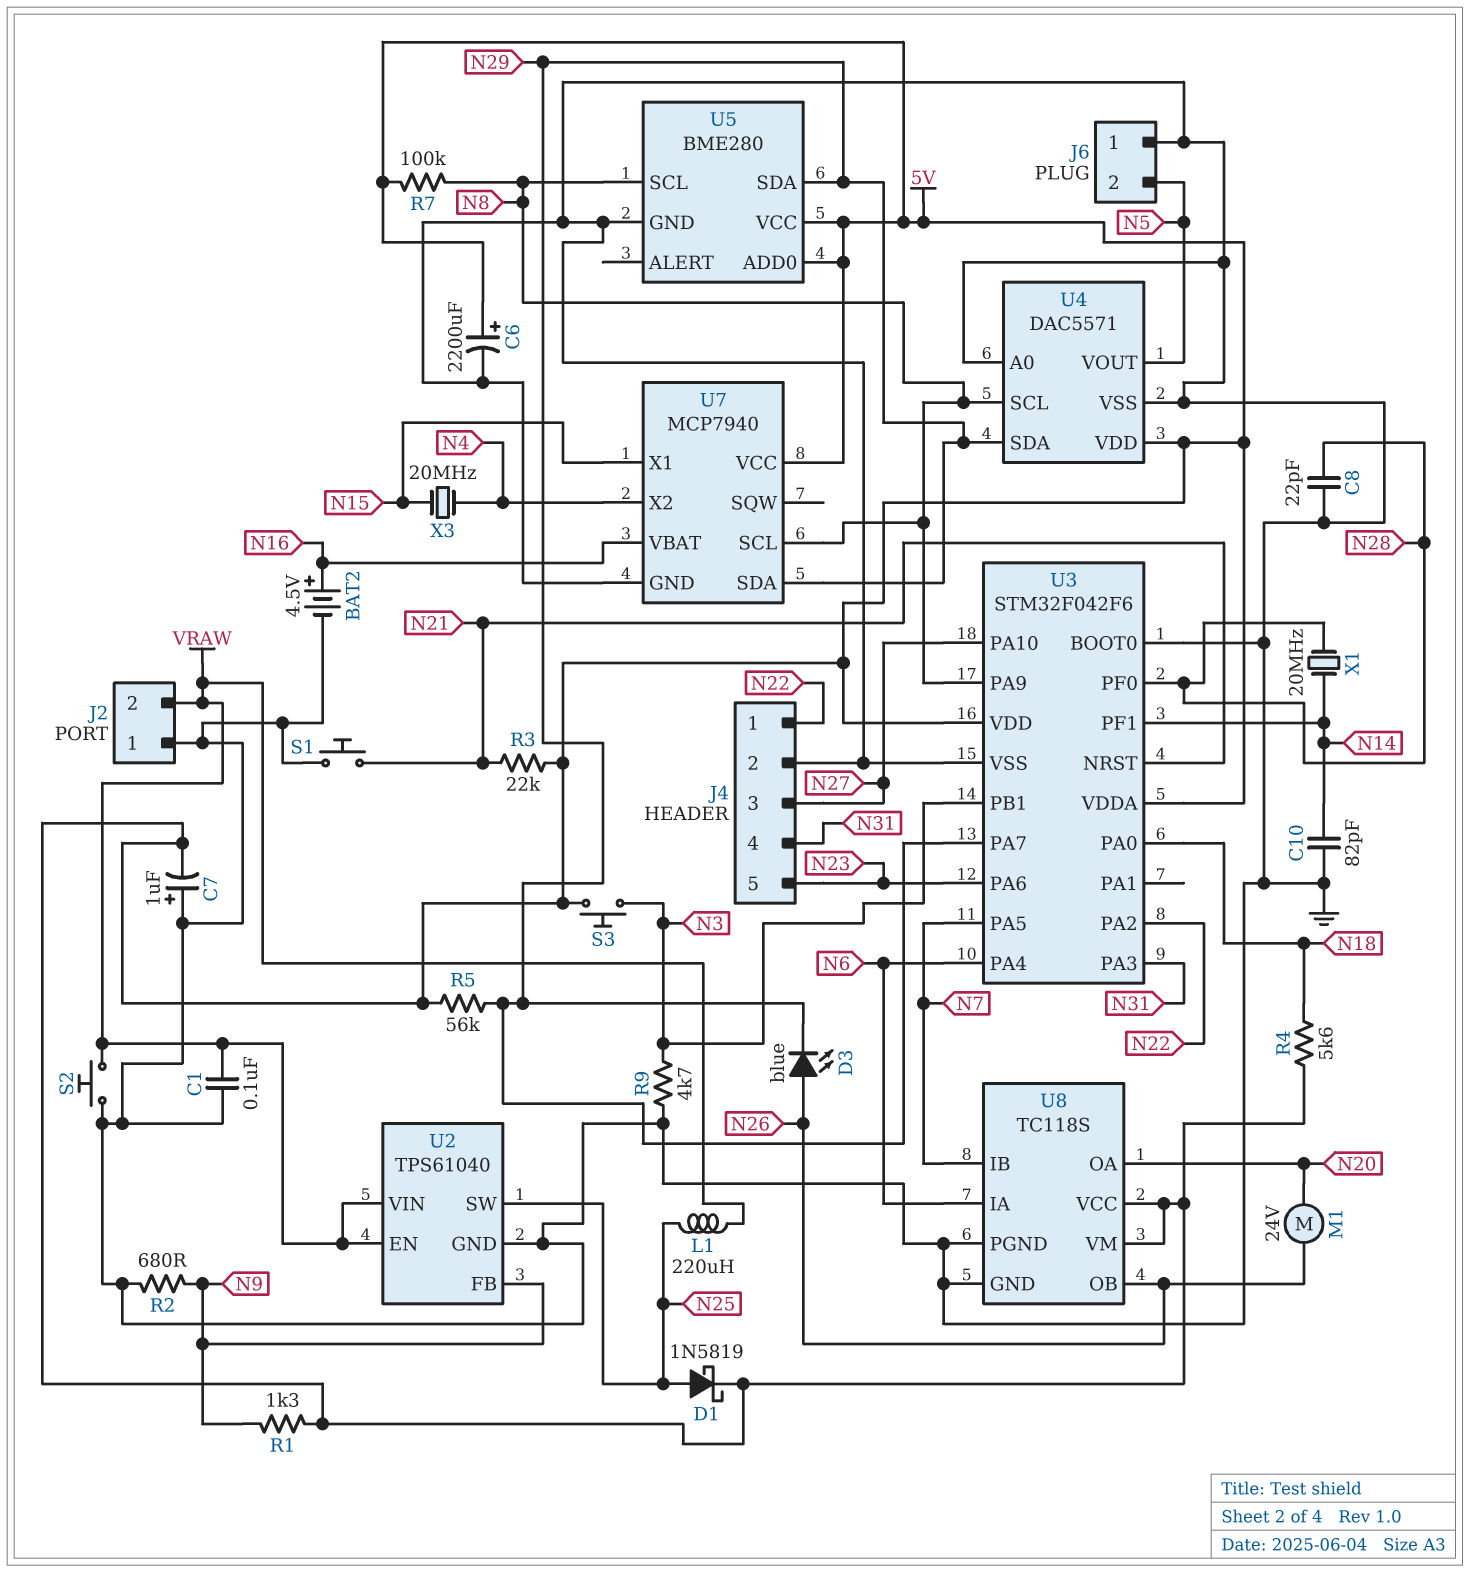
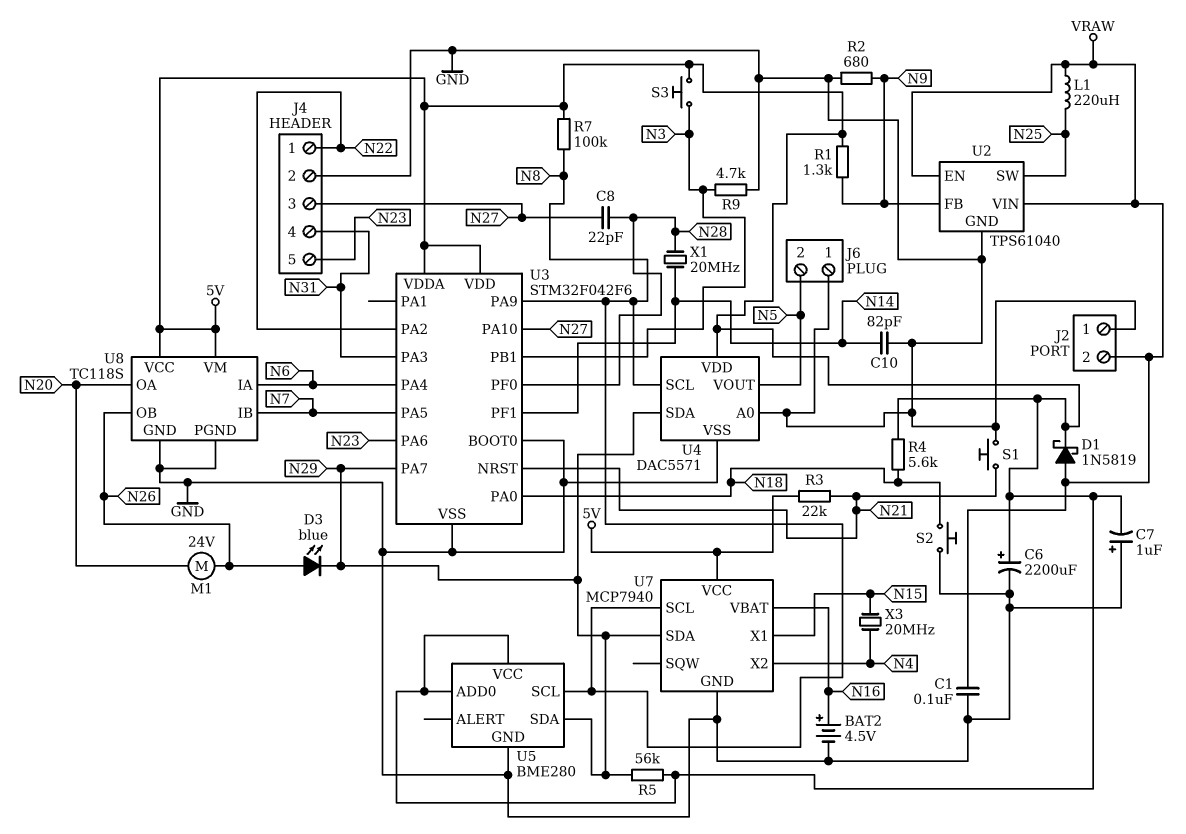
C8: 22pF (GND, N28) -> 22pF (N27, N28)
D1: schottky 1N5819 (A N25, K 5V) -> schottky 1N5819 (A VRAW, K 5V)
S2: button (GND, VRAW) -> button (GND, N18)

